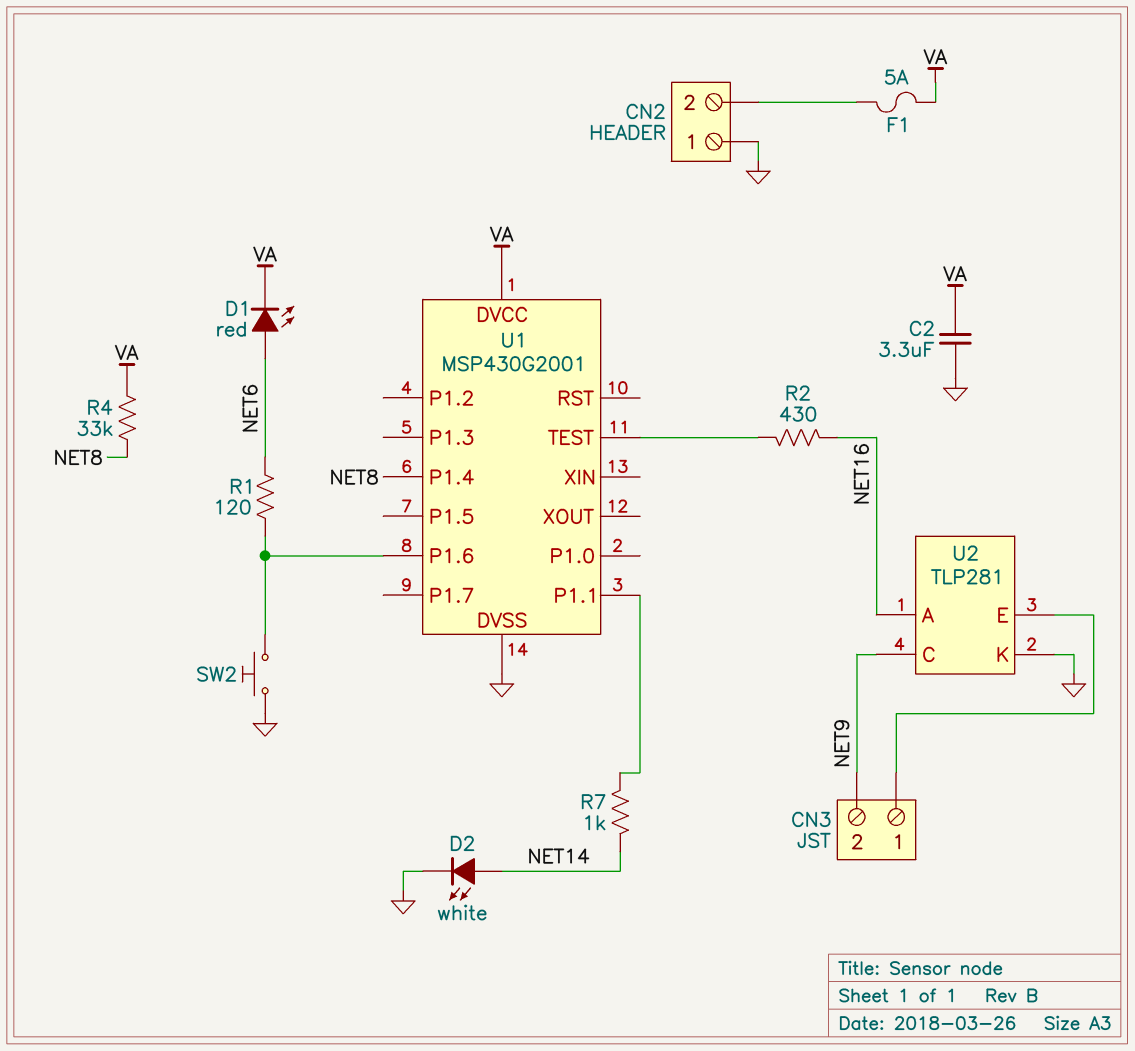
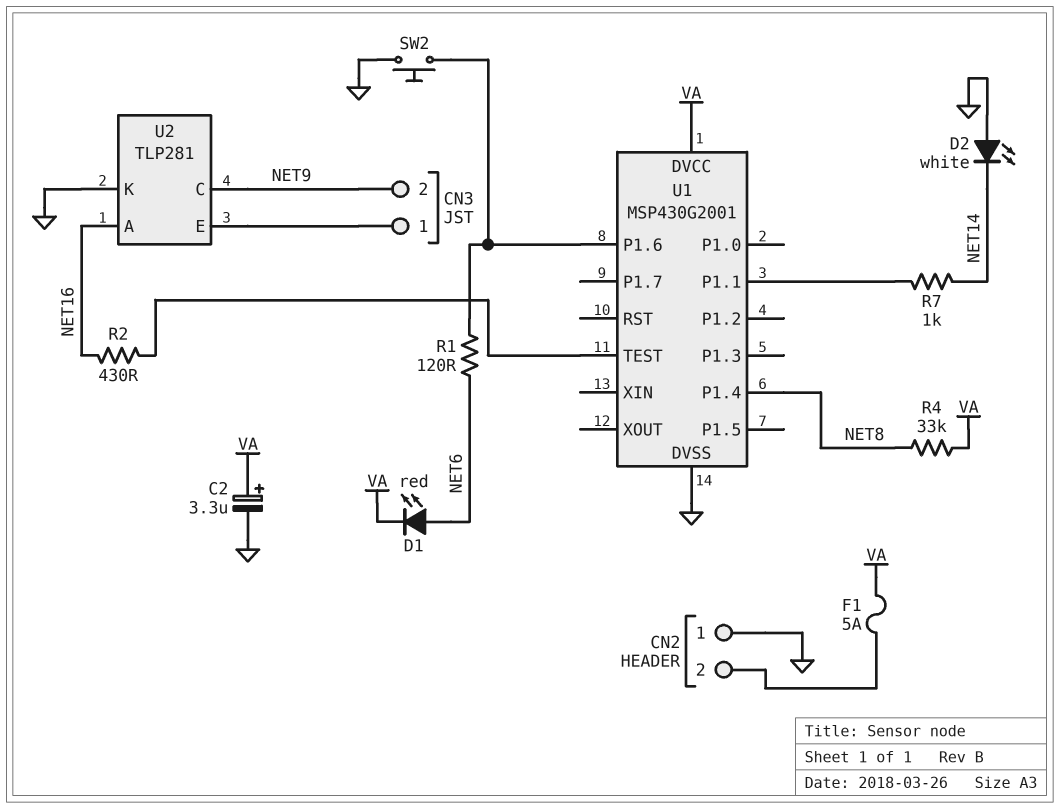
C2: 3.3uF (GND, VA) -> 3.3uF (plus VA, minus GND)
D2: LED white (A NET14, K GND) -> LED white (A GND, K NET14)

